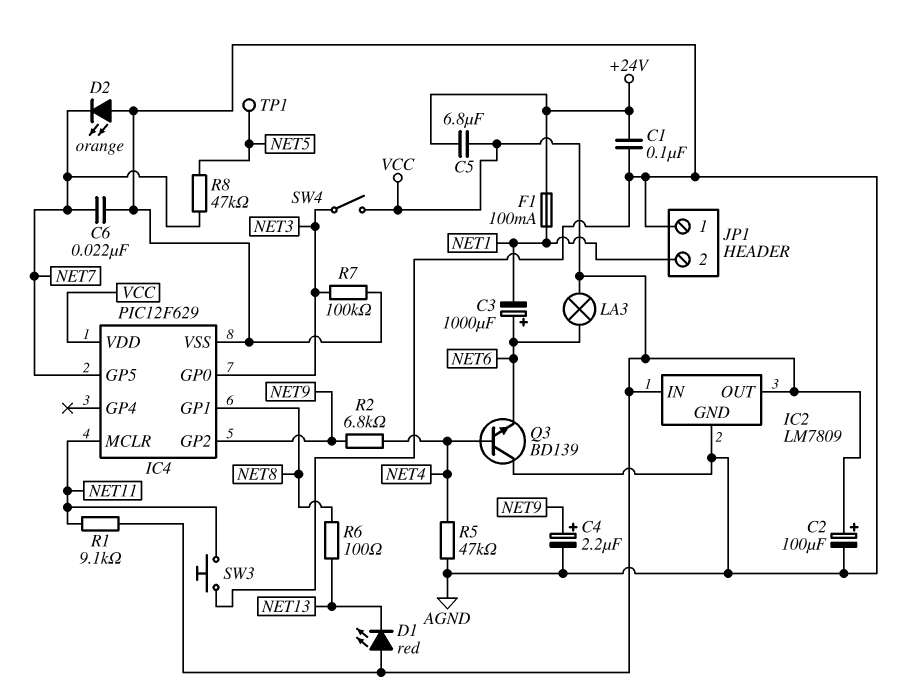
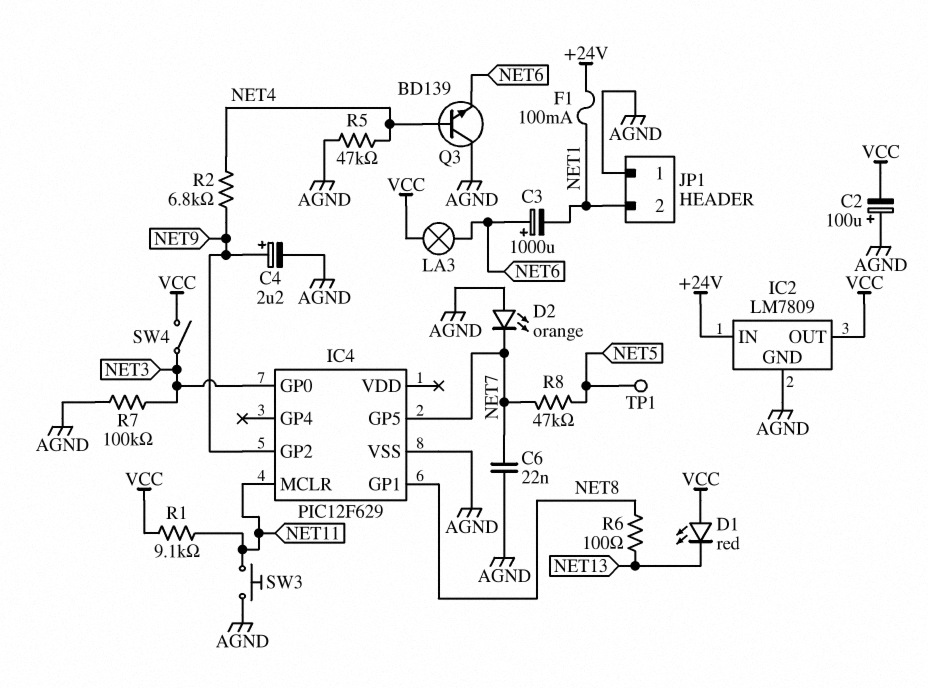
C1: 100nF (+24V, AGND) -> none
C2: 100uF (plus VCC, minus AGND) -> 100uF (plus AGND, minus VCC)
C5: 6.8uF (+24V, VCC) -> none
IC2 pin IN: VCC -> +24V
IC4 pin VDD: VCC -> none

